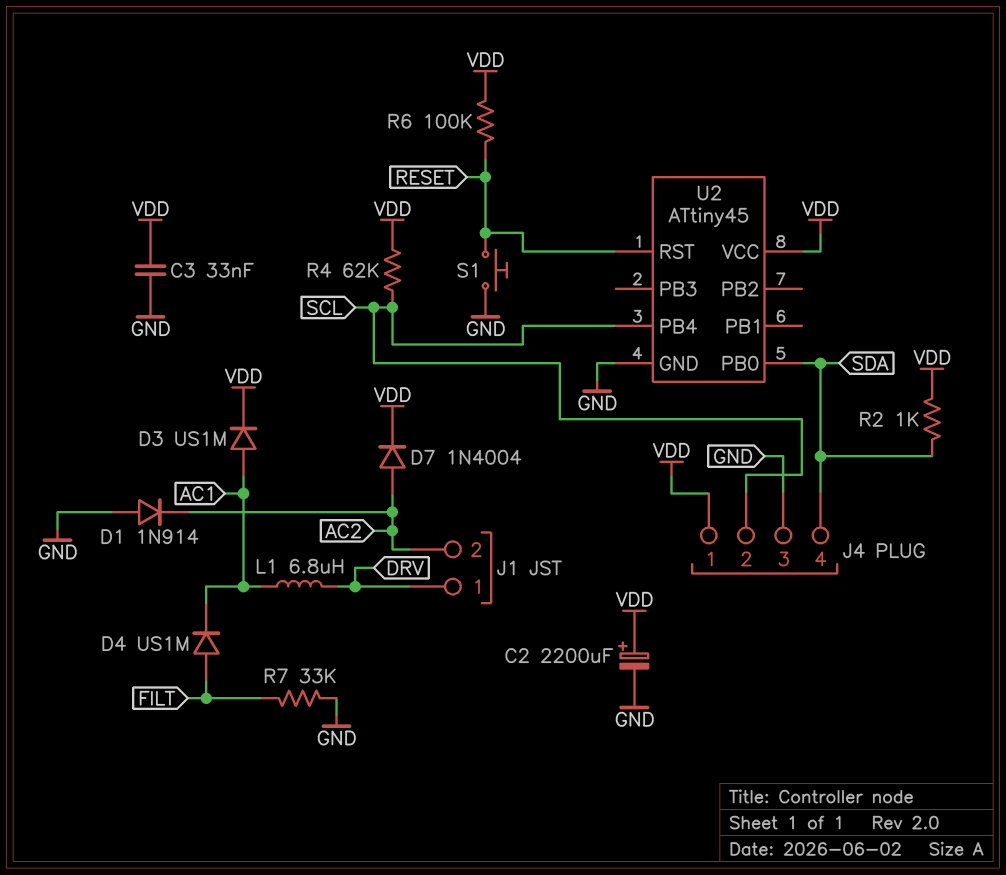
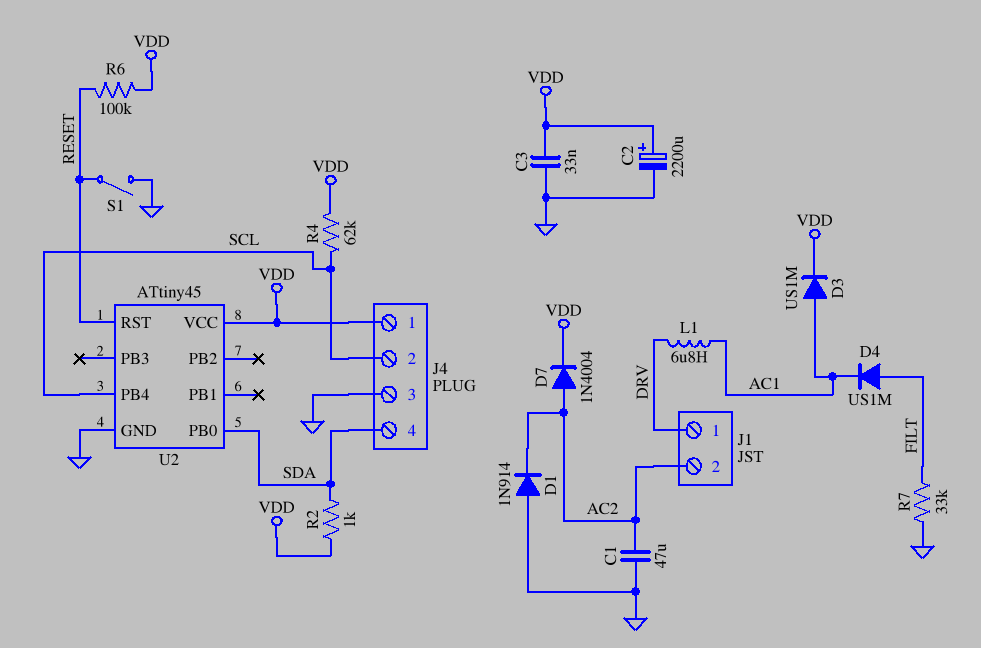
C1: none -> 47uF (AC2, GND)
S1: button (GND, RESET) -> switch (GND, RESET)

